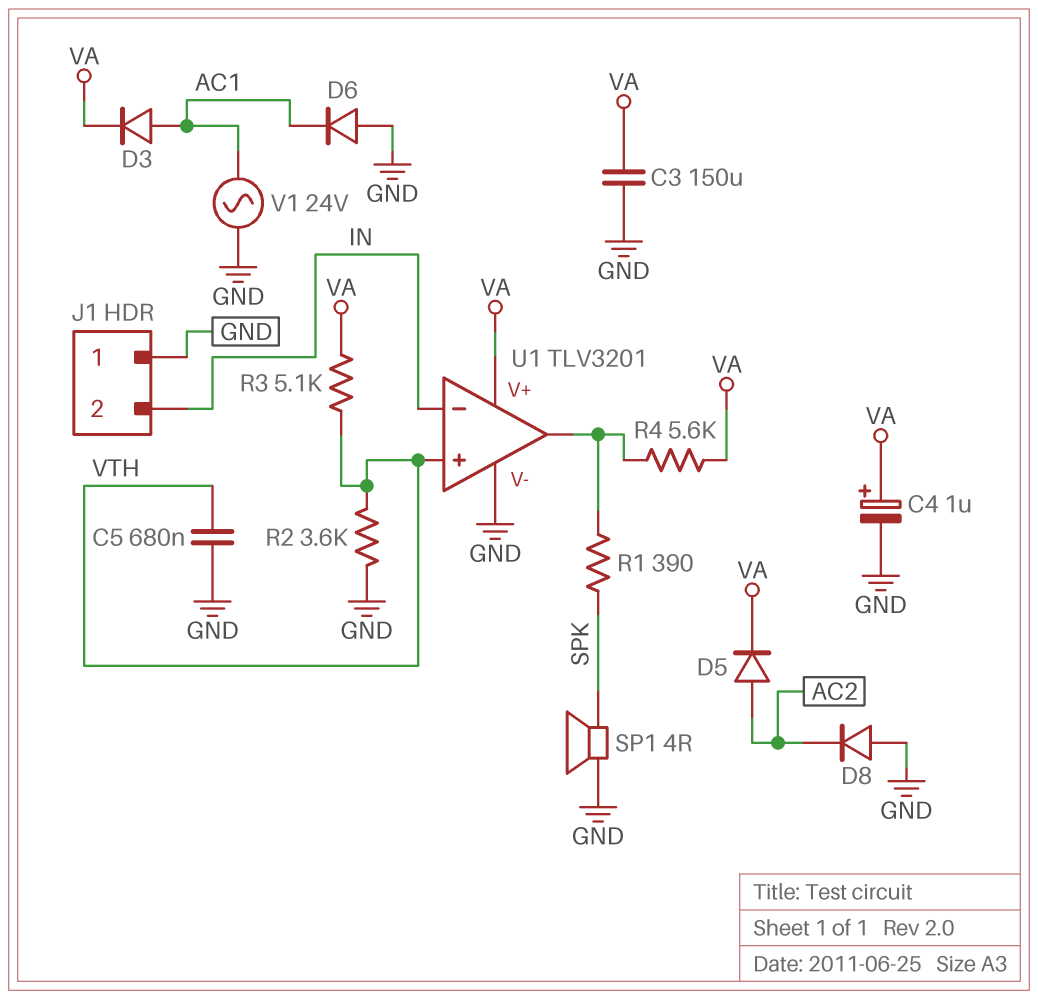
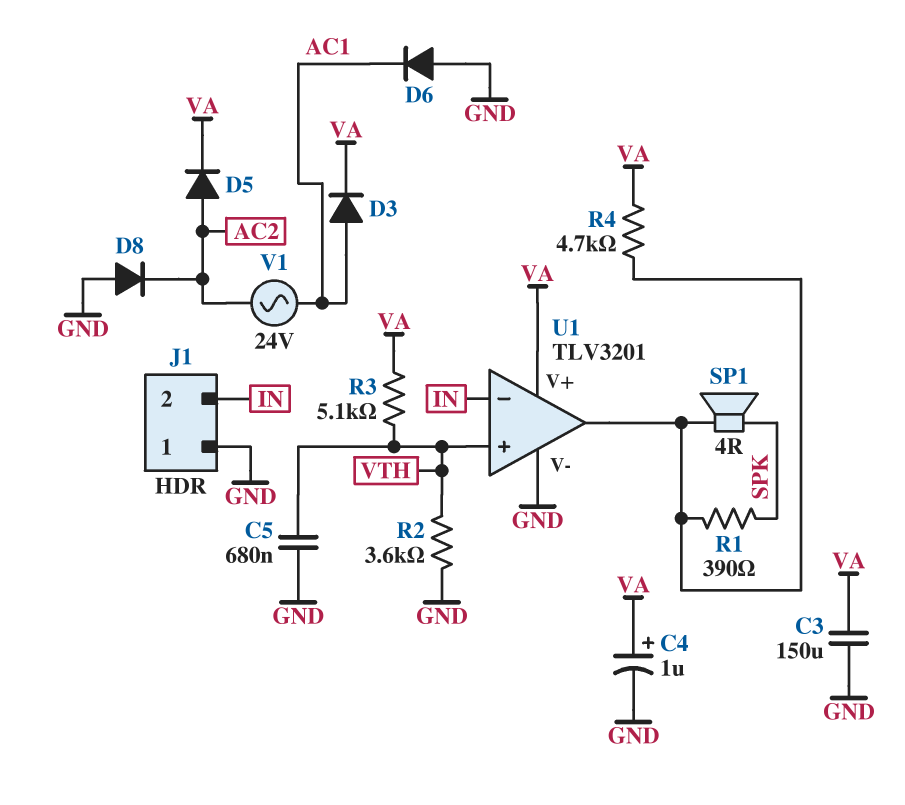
R4: 5.6k (U1/out, VA) -> 4.7k (U1/out, VA)
SP1: speaker 4R (GND, SPK) -> speaker 4R (SPK, U1/out)
V1: AC 24V (AC1, GND) -> AC 24V (AC1, AC2)

